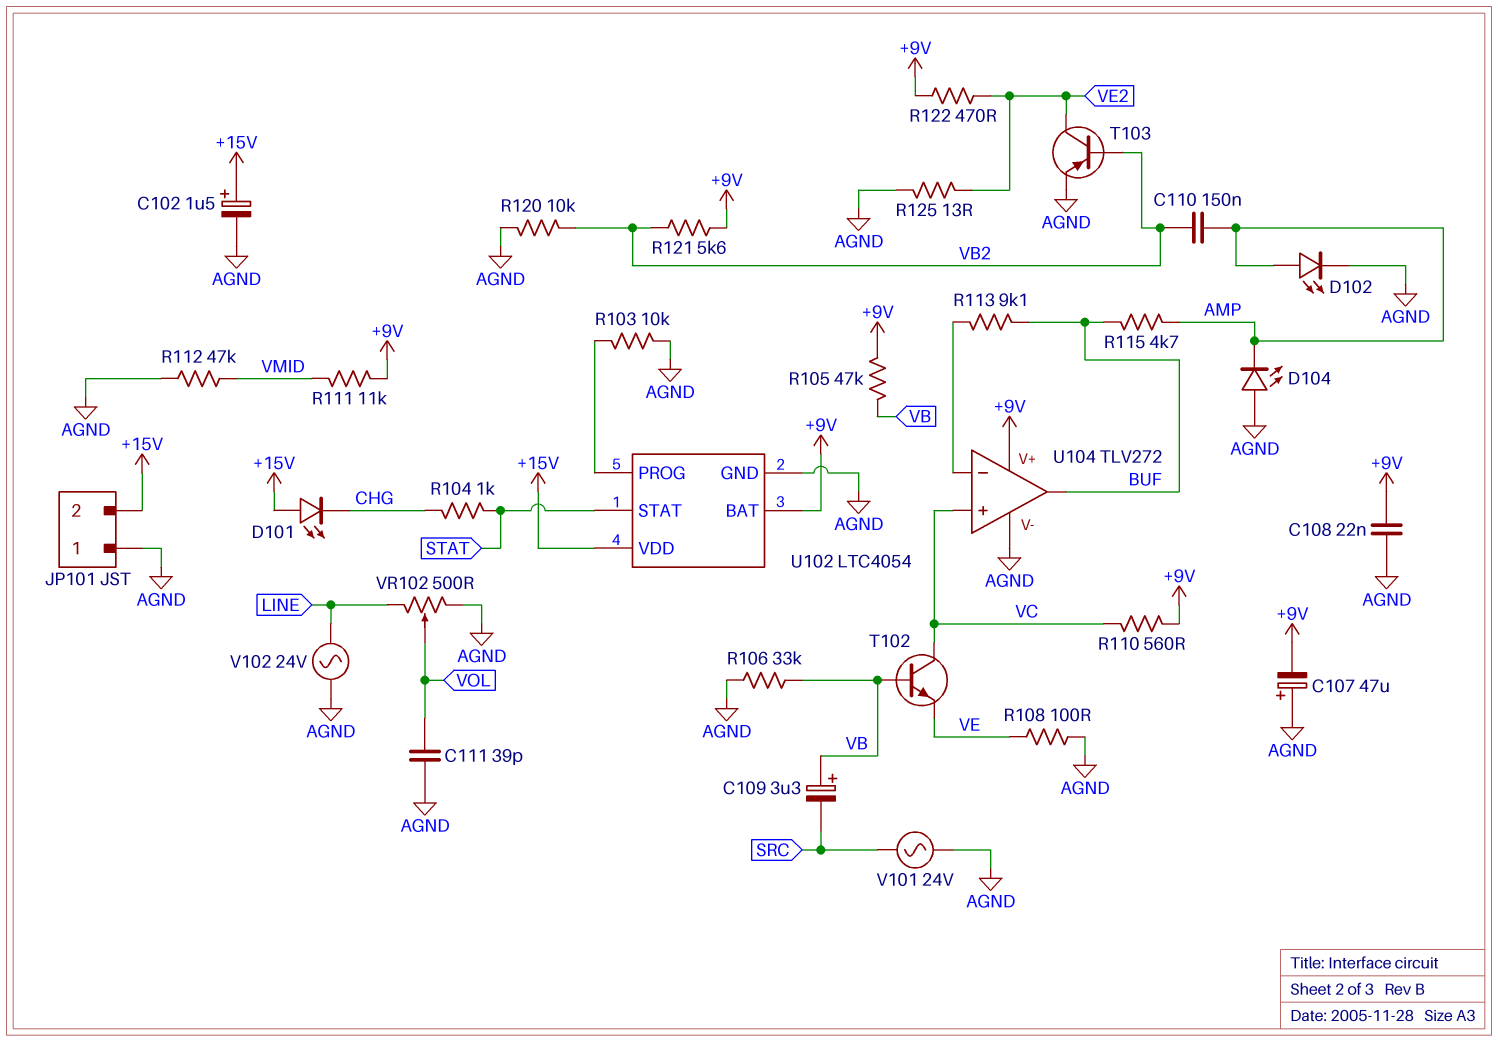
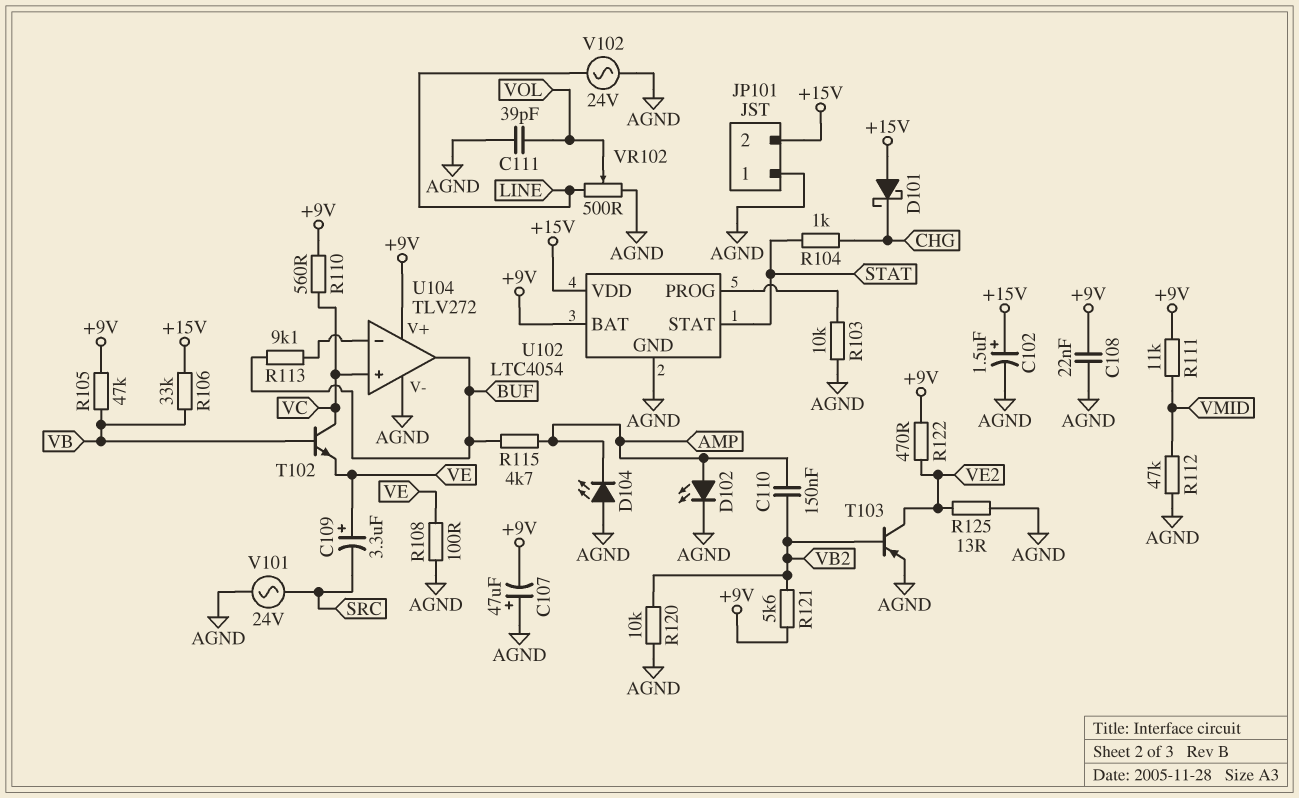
C109: 3.3uF (plus VB, minus SRC) -> 3.3uF (plus VE, minus SRC)
D101: LED (A +15V, K CHG) -> schottky (A +15V, K CHG)
R106: 33k (AGND, VB) -> 33k (+15V, VB)

